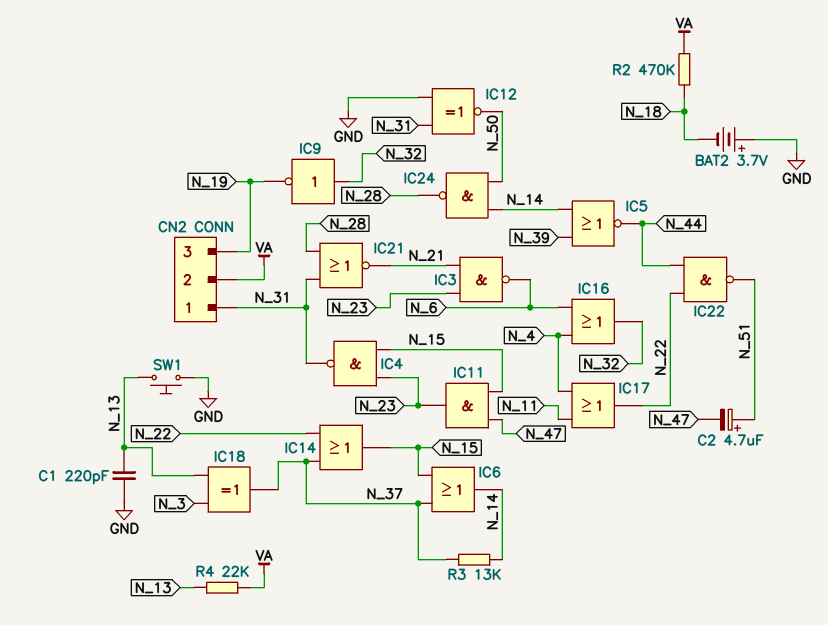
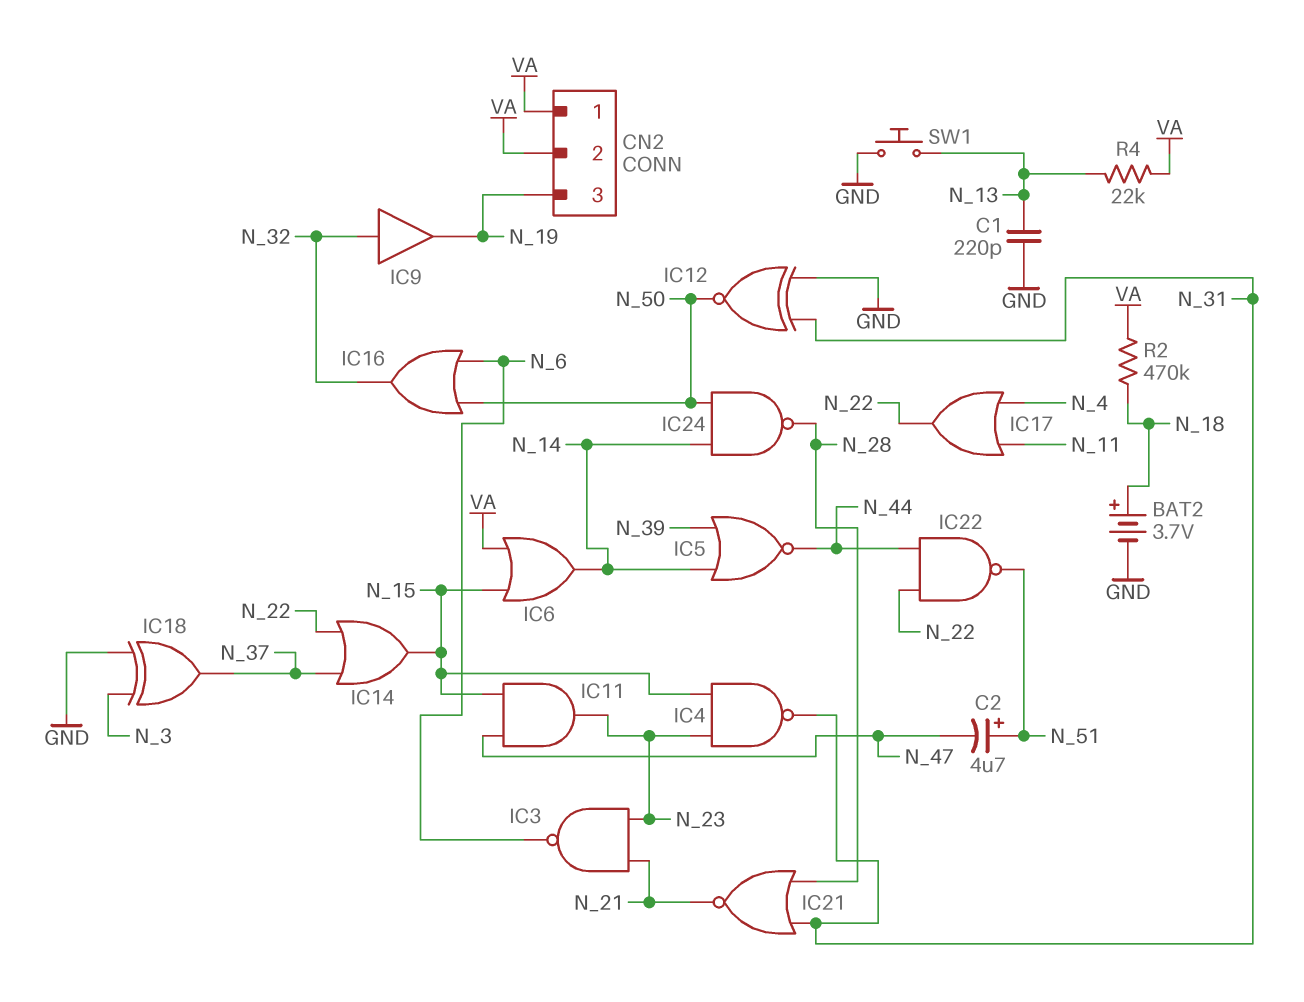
BAT2: 3.7V (plus GND, minus N_18) -> 3.7V (plus N_18, minus GND)
CN2 pin 1: N_31 -> VA
IC6: OR (in N_15, in N_37, out N_14) -> OR (in N_15, in VA, out N_14)
IC9: NOT (in N_32, out N_19) -> buffer (in N_32, out N_19)
IC16: OR (in N_4, in N_6, out N_32) -> OR (in N_6, in N_50, out N_32)
IC18: XOR (in N_3, in N_13, out N_37) -> XOR (in GND, in N_3, out N_37)
R3: 13k (N_14, N_37) -> none

